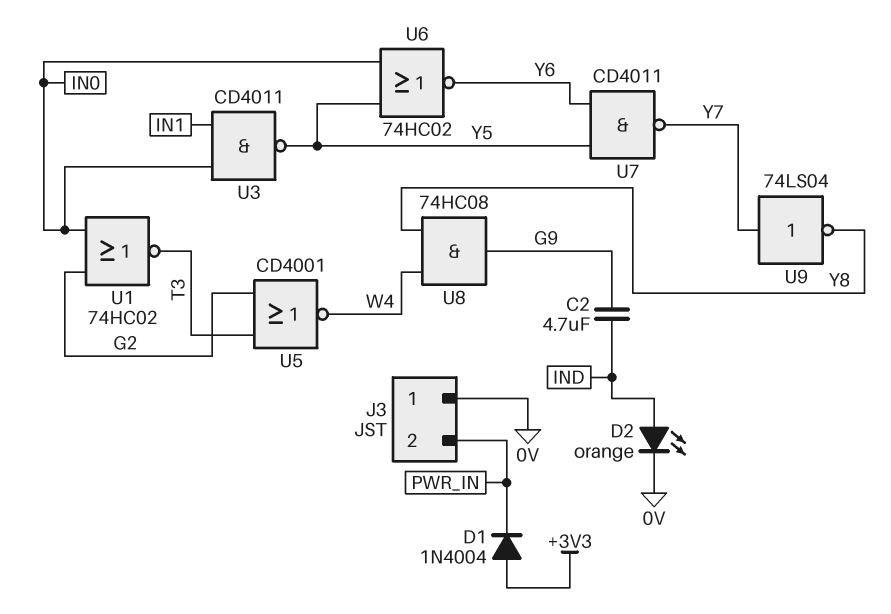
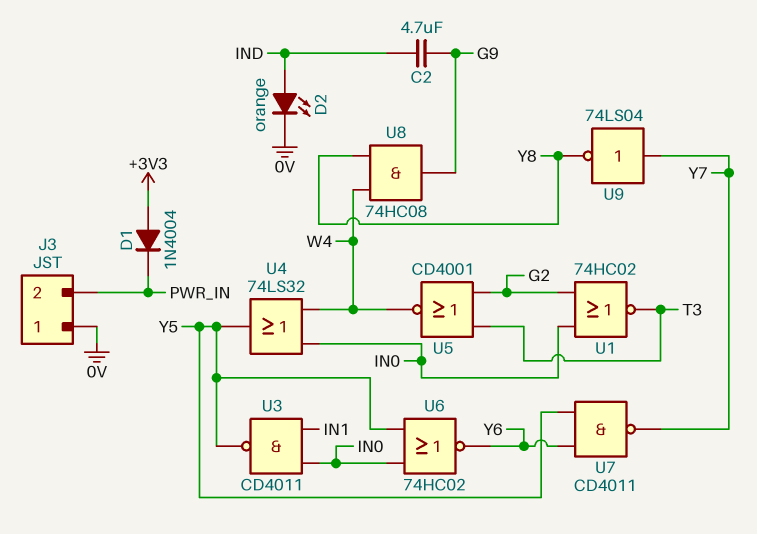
U4: none -> OR 74LS32 (in IN0, in W4, out Y5)

